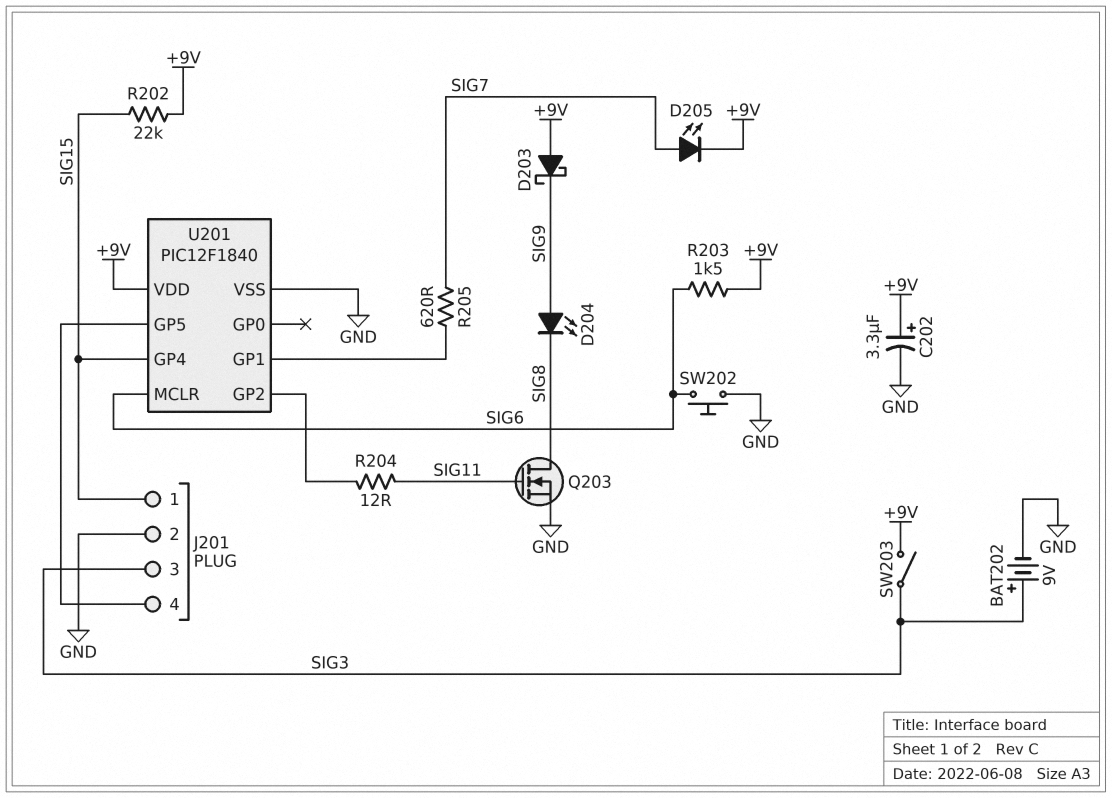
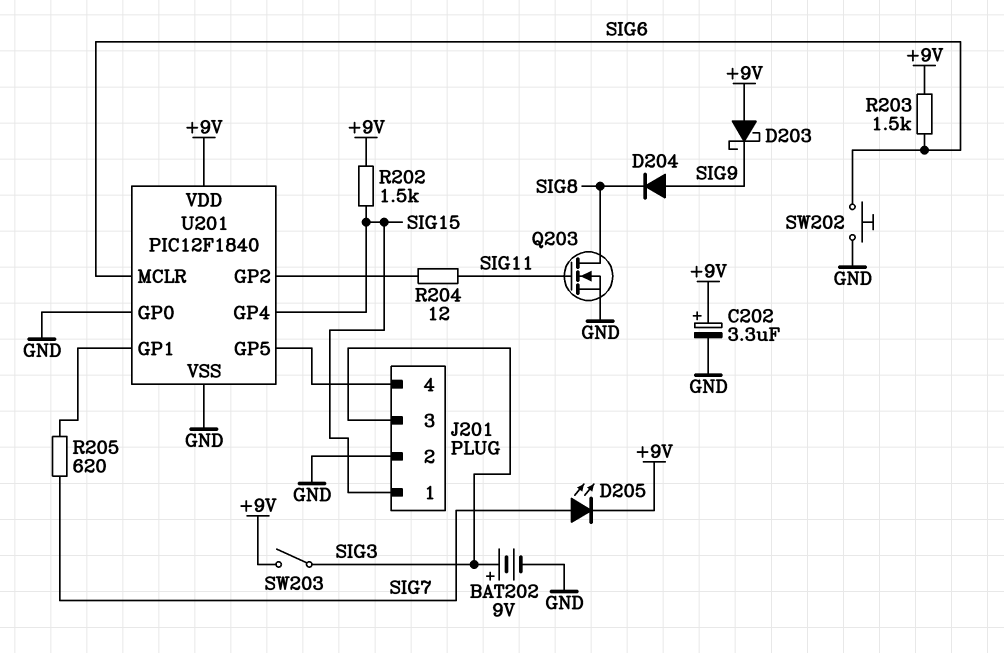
D204: LED (A SIG9, K SIG8) -> diode (A SIG9, K SIG8)
R202: 22k (+9V, SIG15) -> 1.5k (+9V, SIG15)
U201 pin GP0: none -> GND

